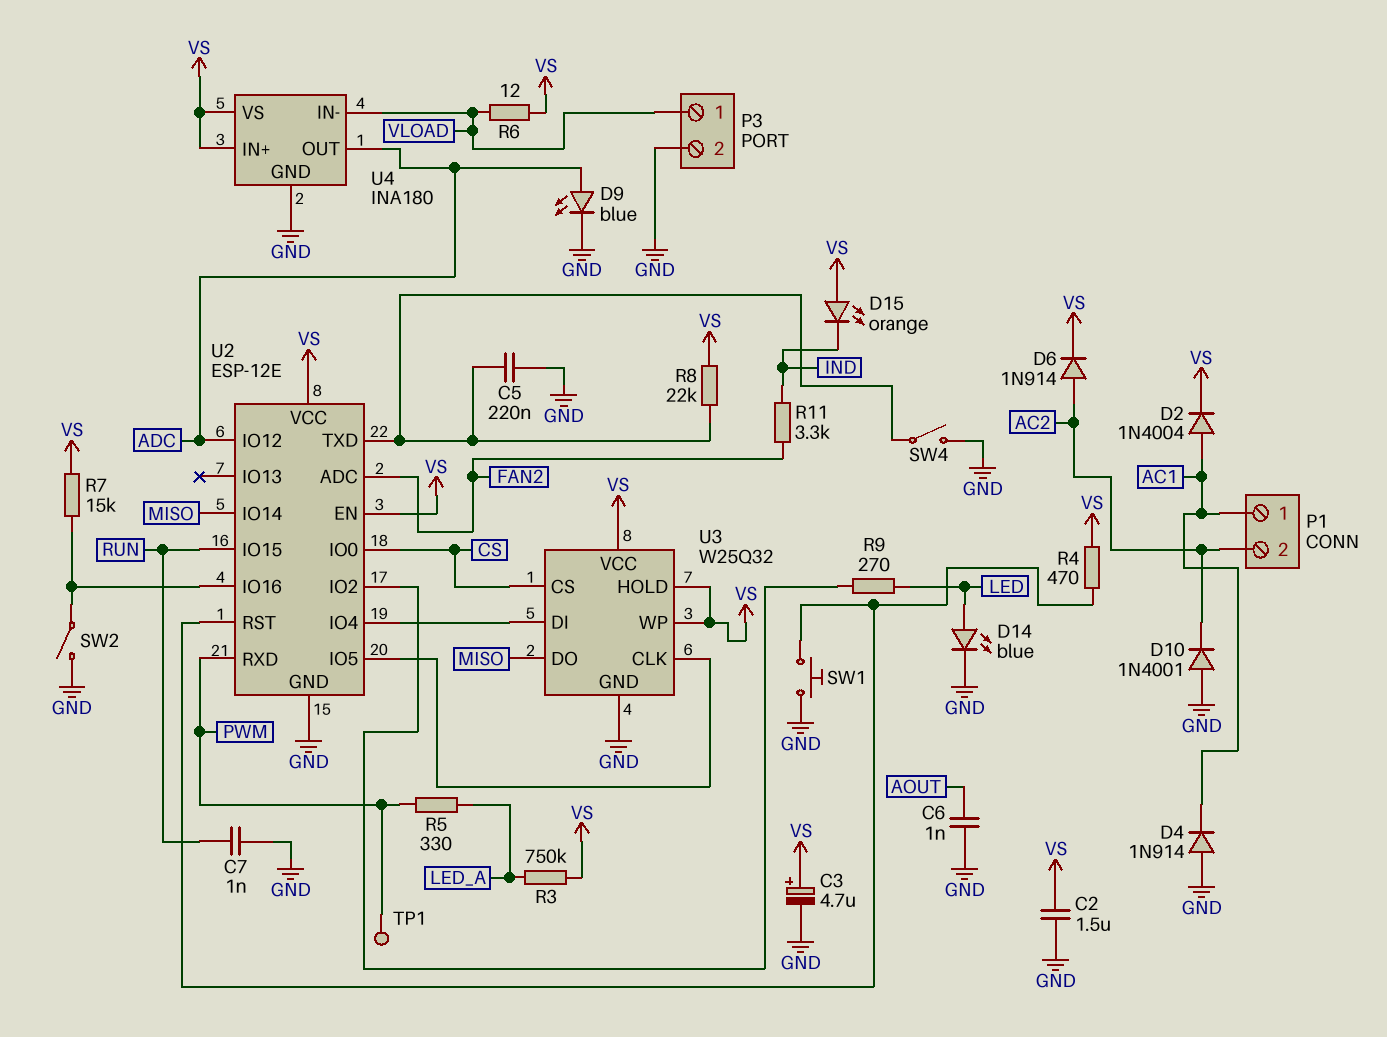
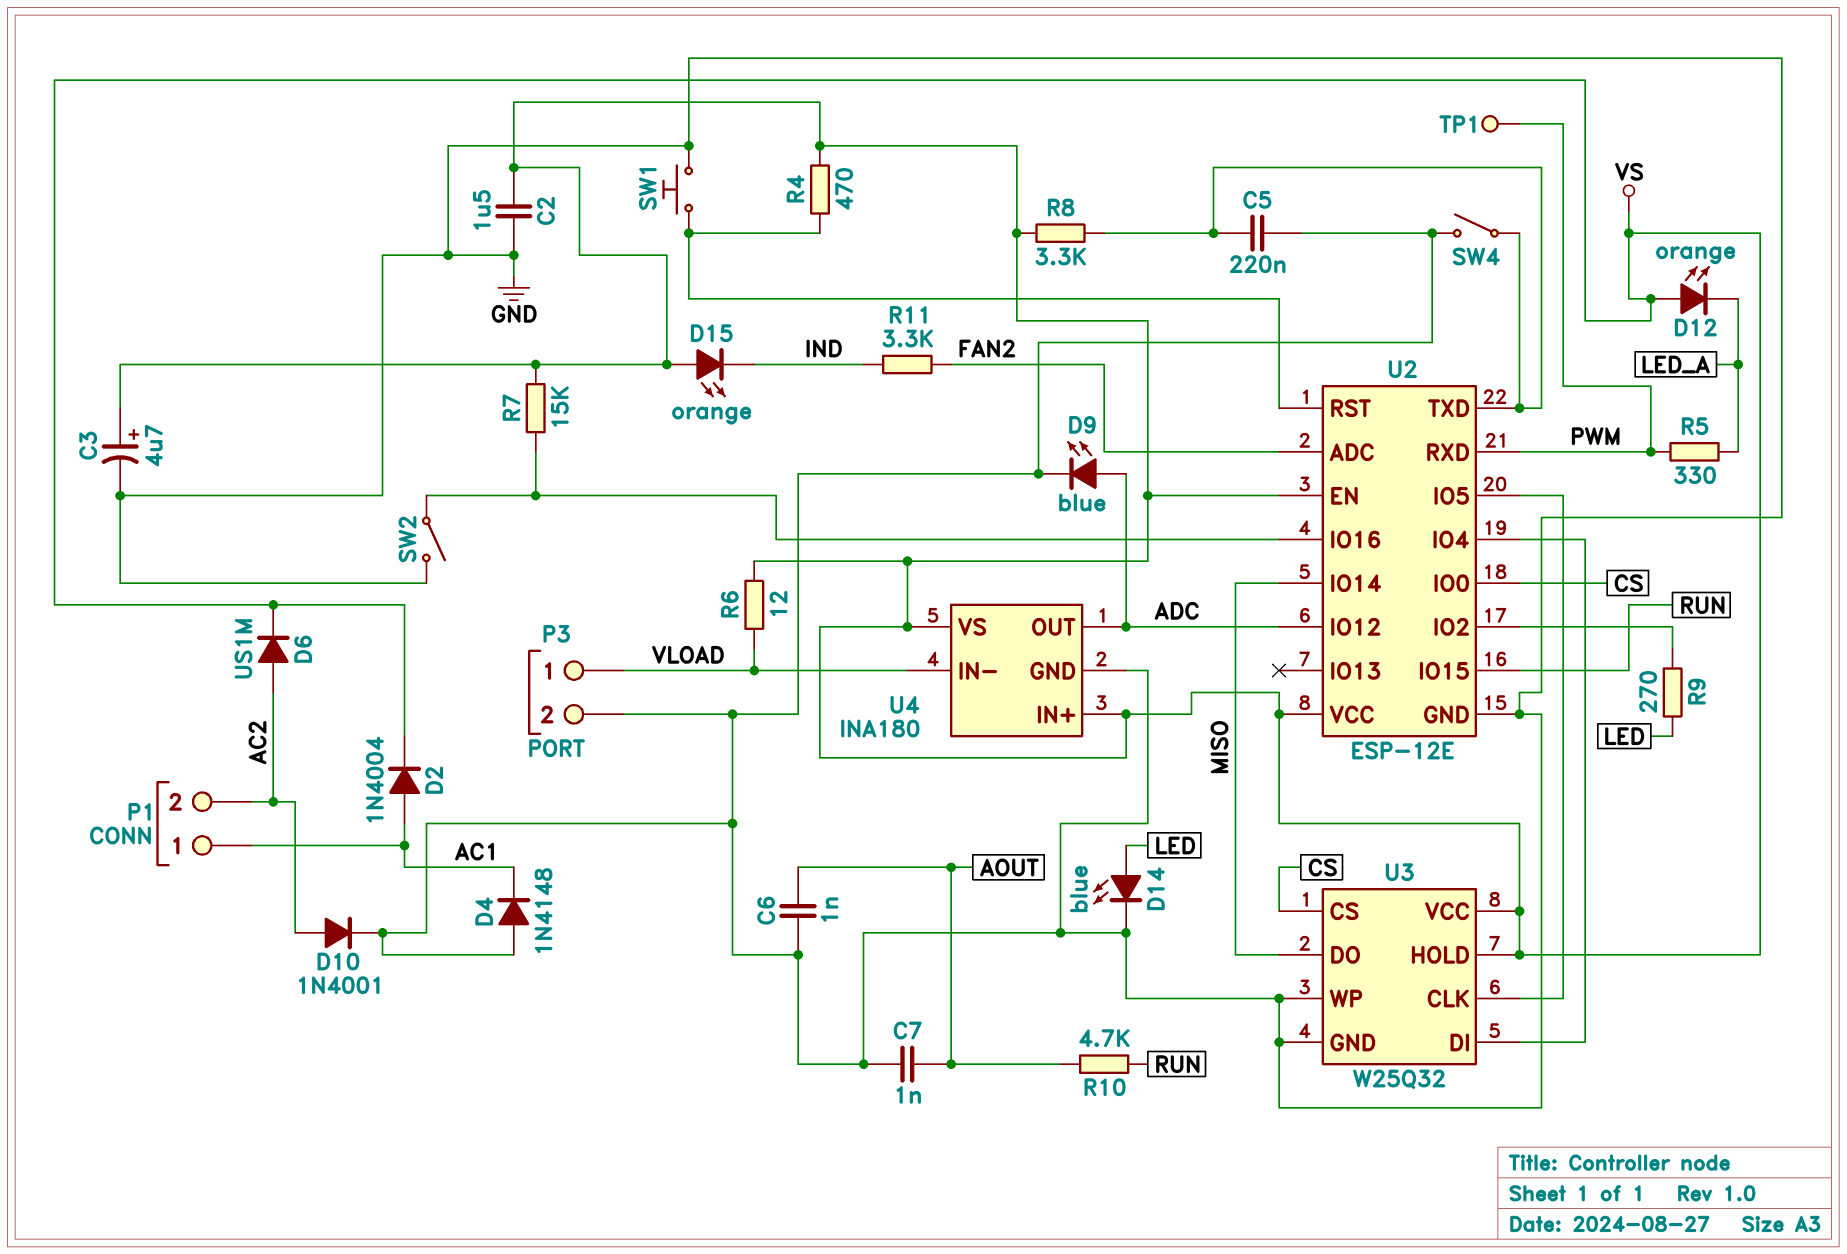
C7: 1nF (GND, RUN) -> 1nF (AOUT, GND)
D4: diode 1N914 (A GND, K AC1) -> diode 1N4148 (A GND, K AC1)
D6: diode 1N914 (A AC2, K VS) -> diode US1M (A AC2, K VS)
D10: diode 1N4001 (A GND, K AC2) -> diode 1N4001 (A AC2, K GND)
D12: none -> LED orange (A VS, K LED_A)
R3: 750k (LED_A, VS) -> none
R8: 22k (U2/TXD, VS) -> 3.3k (U2/TXD, VS)
R10: none -> 4.7k (AOUT, RUN)
U3 pin WP: VS -> GND

